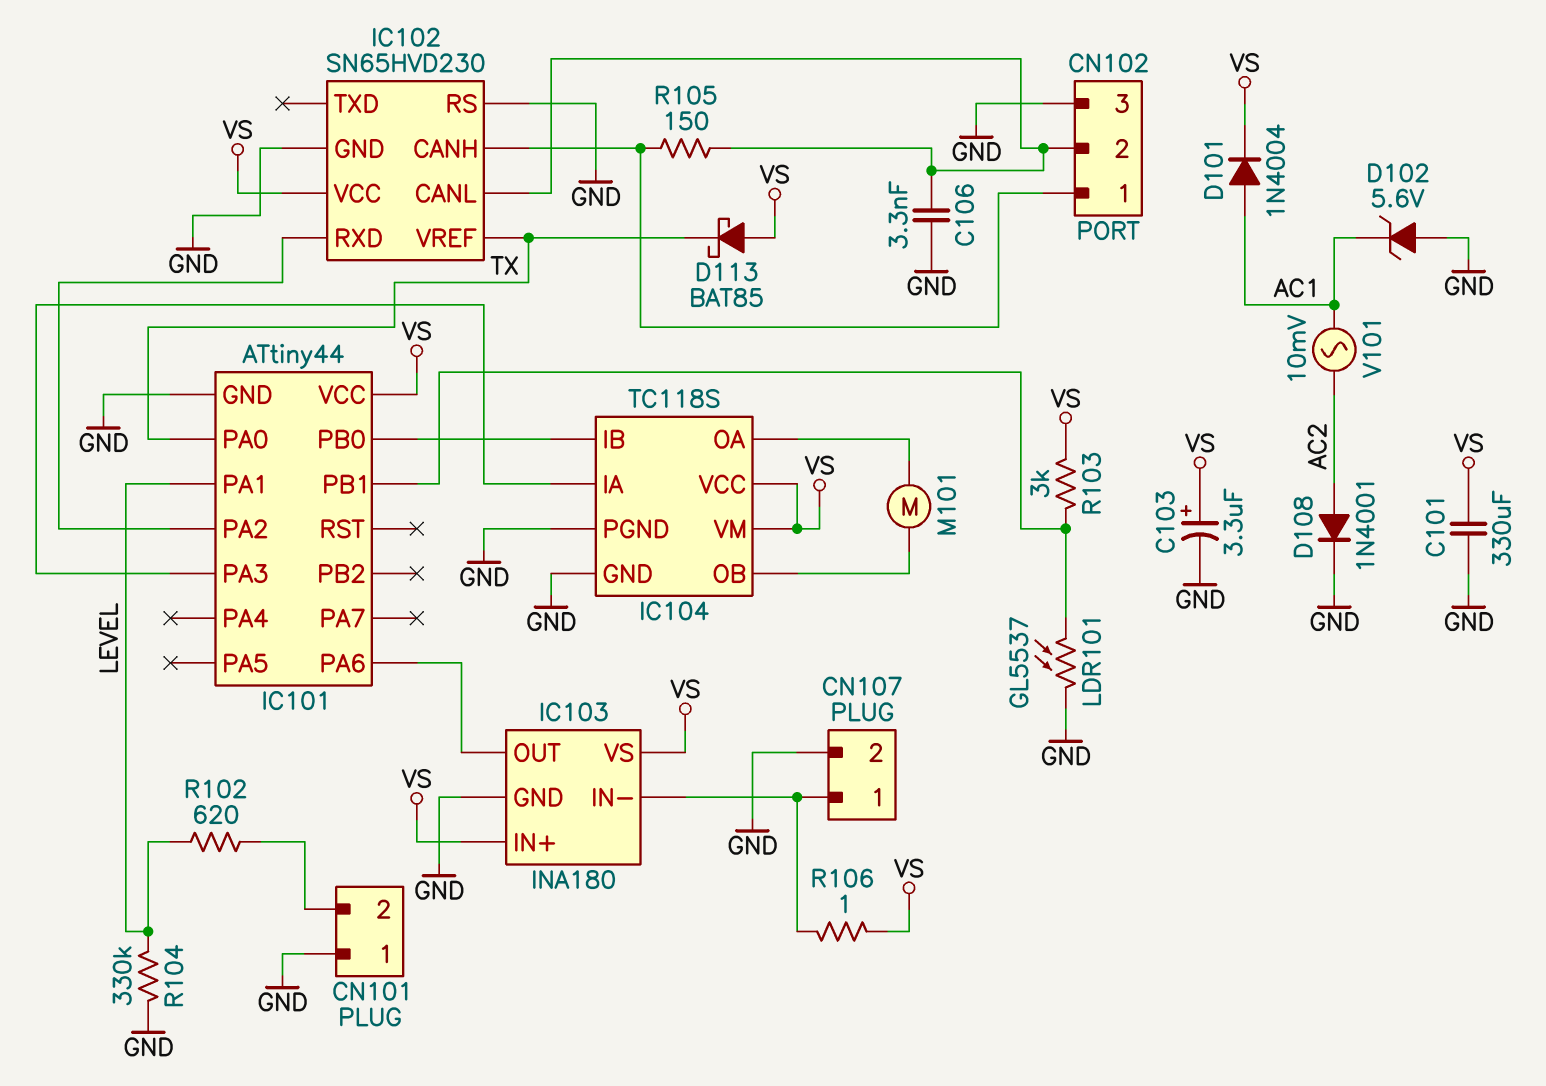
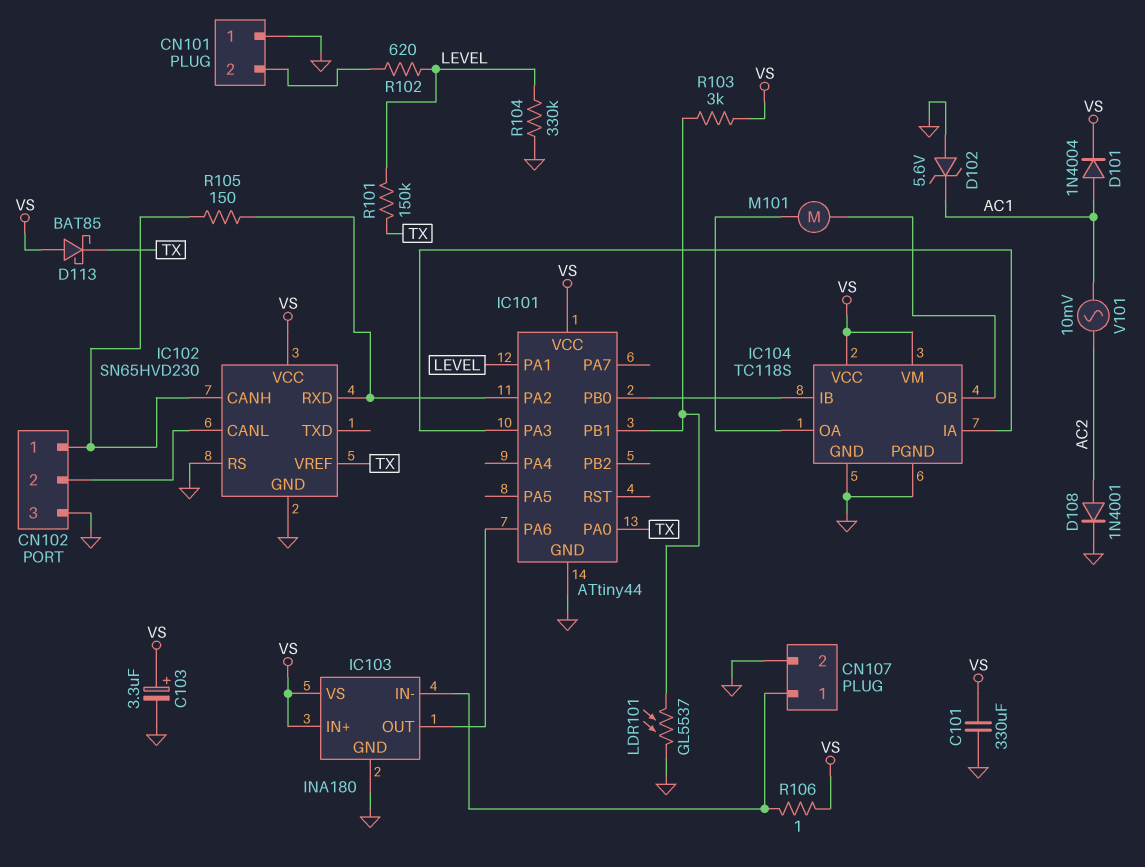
C106: 3.3nF (CN102/2, GND) -> none
R101: none -> 150k (LEVEL, TX)
R105: 150 (CN102/1, CN102/2) -> 150 (CN102/1, IC101/PA2)

